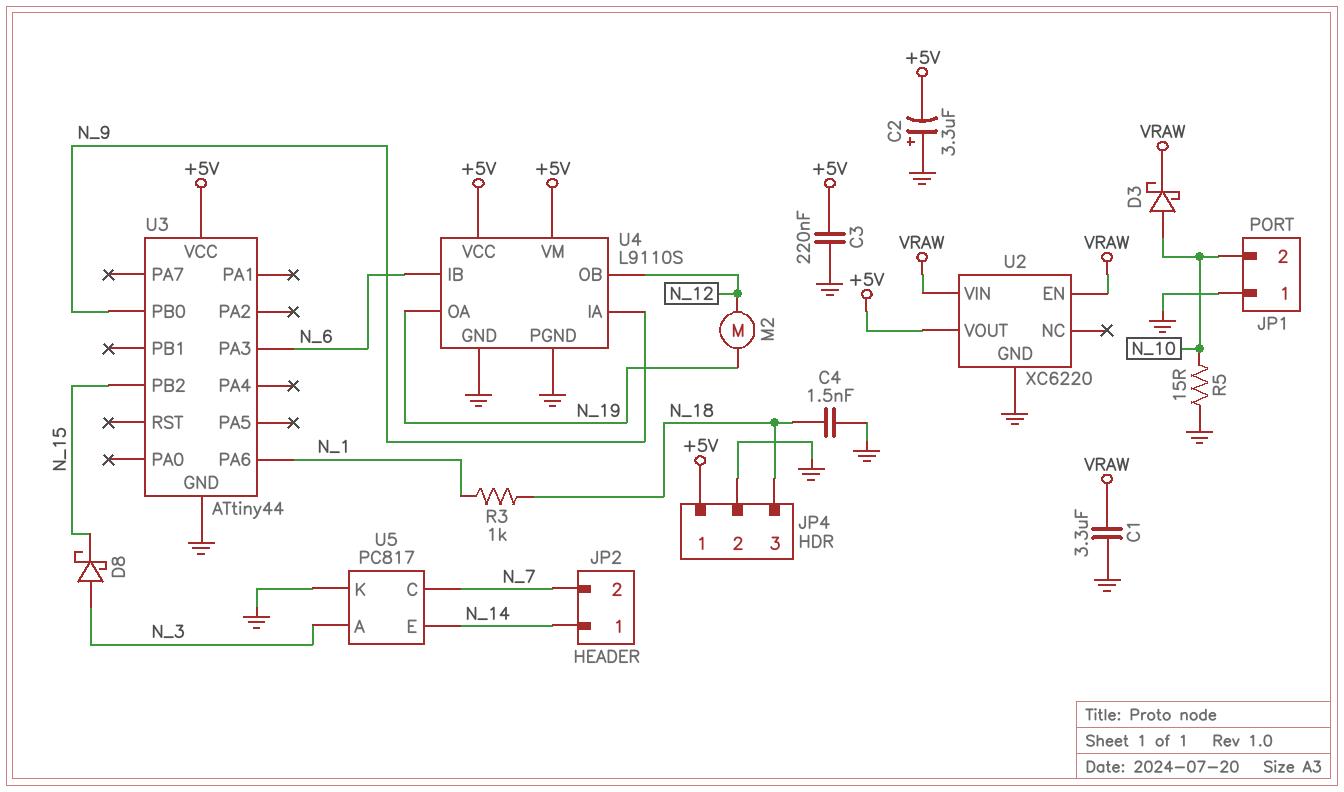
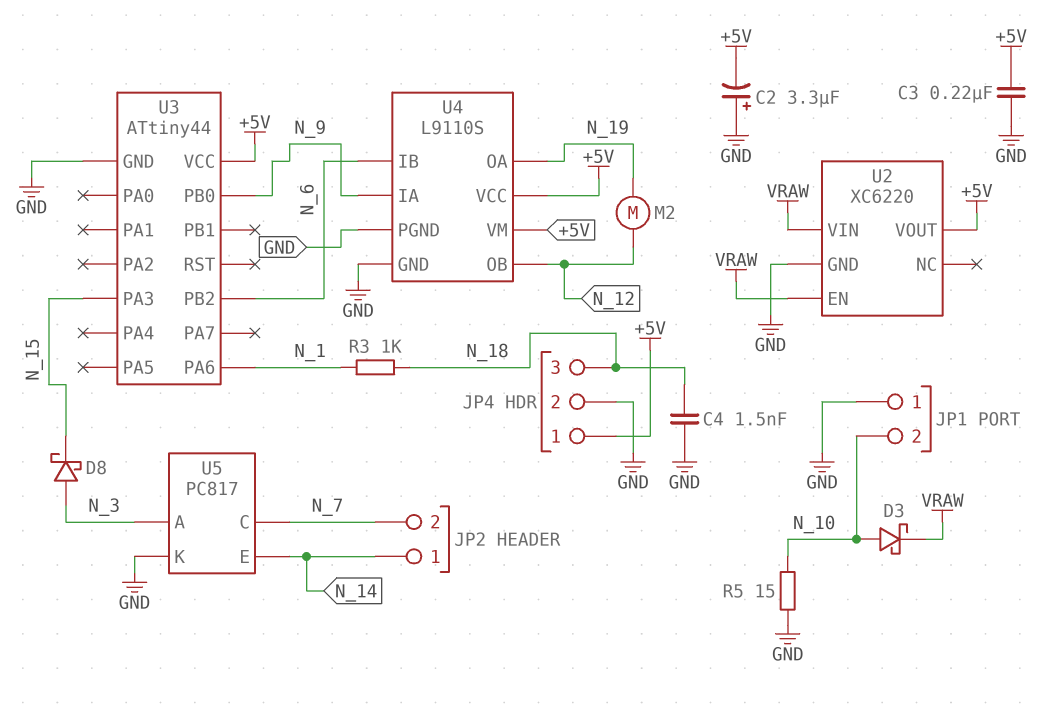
C1: 3.3uF (GND, VRAW) -> none
U3 pin PA3: N_6 -> N_15
U3 pin PB2: N_15 -> N_6

